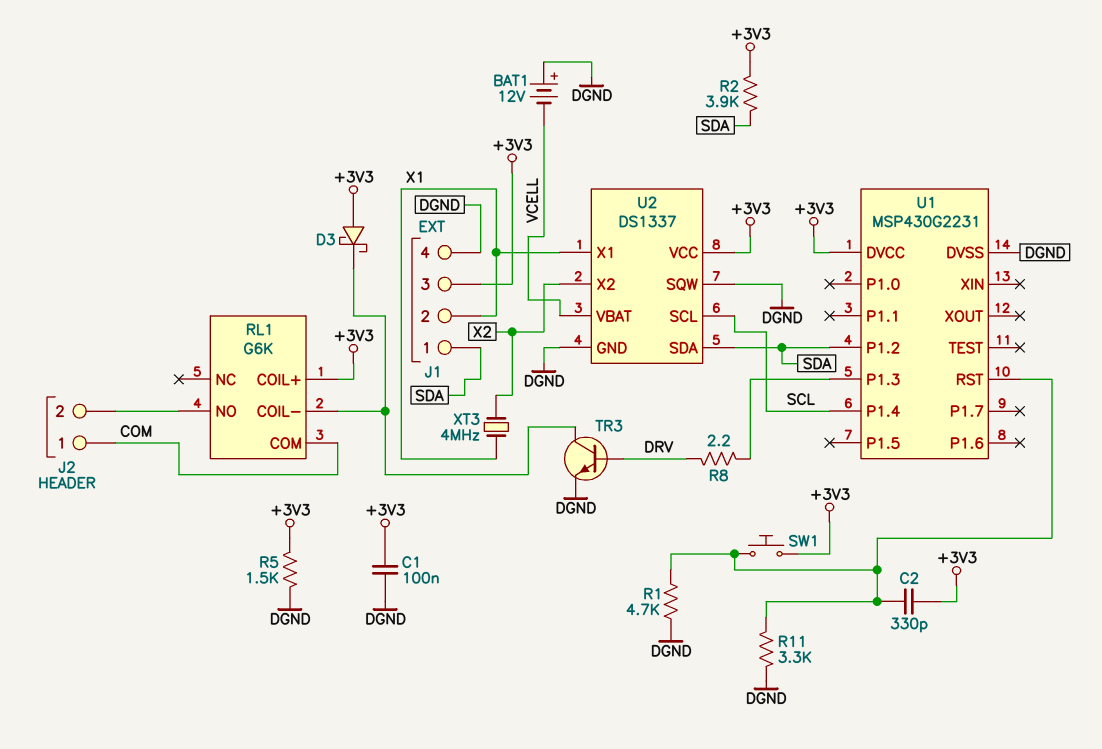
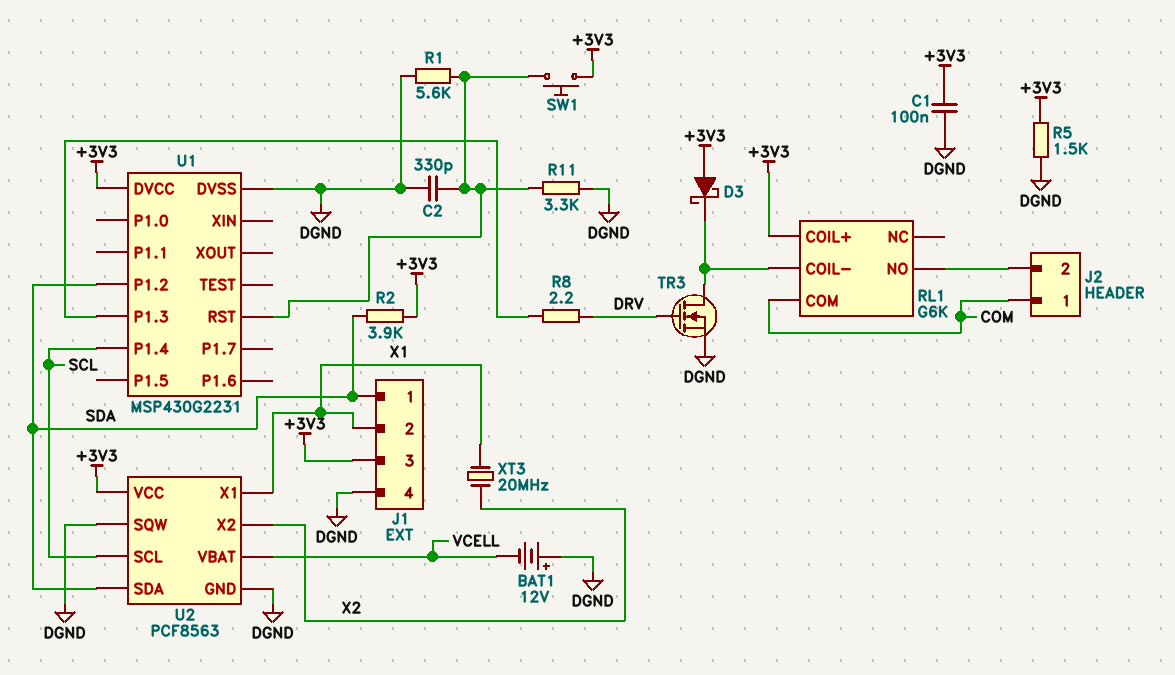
C2: 330pF (+3V3, U1/RST) -> 330pF (DGND, U1/RST)
R1: 4.7k (DGND, U1/RST) -> 5.6k (DGND, U1/RST)
TR3: NPN (B DRV, C RL1/COIL-, E DGND) -> NMOS (G DRV, D RL1/COIL-, S DGND)
U2: DS1337 -> PCF8563
XT3: 4MHz (X1, X2) -> 20MHz (X1, X2)

